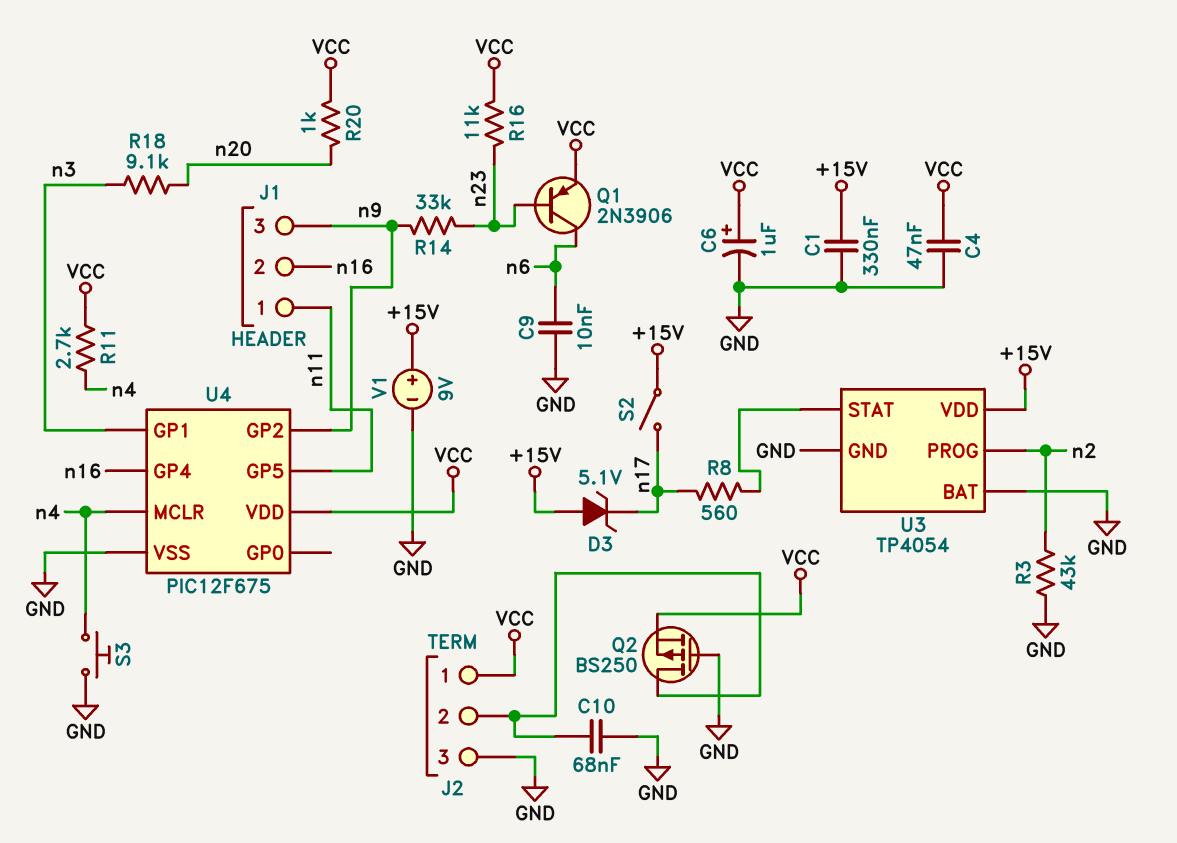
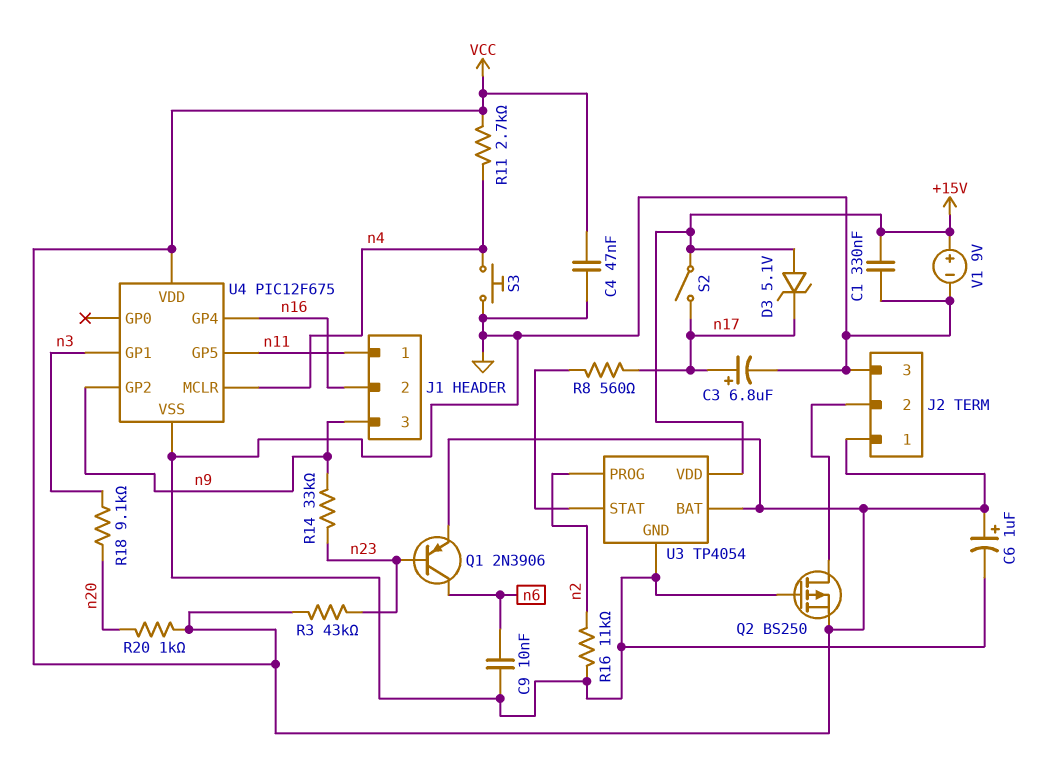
C3: none -> 6.8uF (plus n17, minus GND)
C10: 68nF (GND, J2/2) -> none
R3: 43k (GND, n2) -> 43k (VCC, n23)
R16: 11k (VCC, n23) -> 11k (GND, n2)
U3 pin BAT: GND -> VCC

